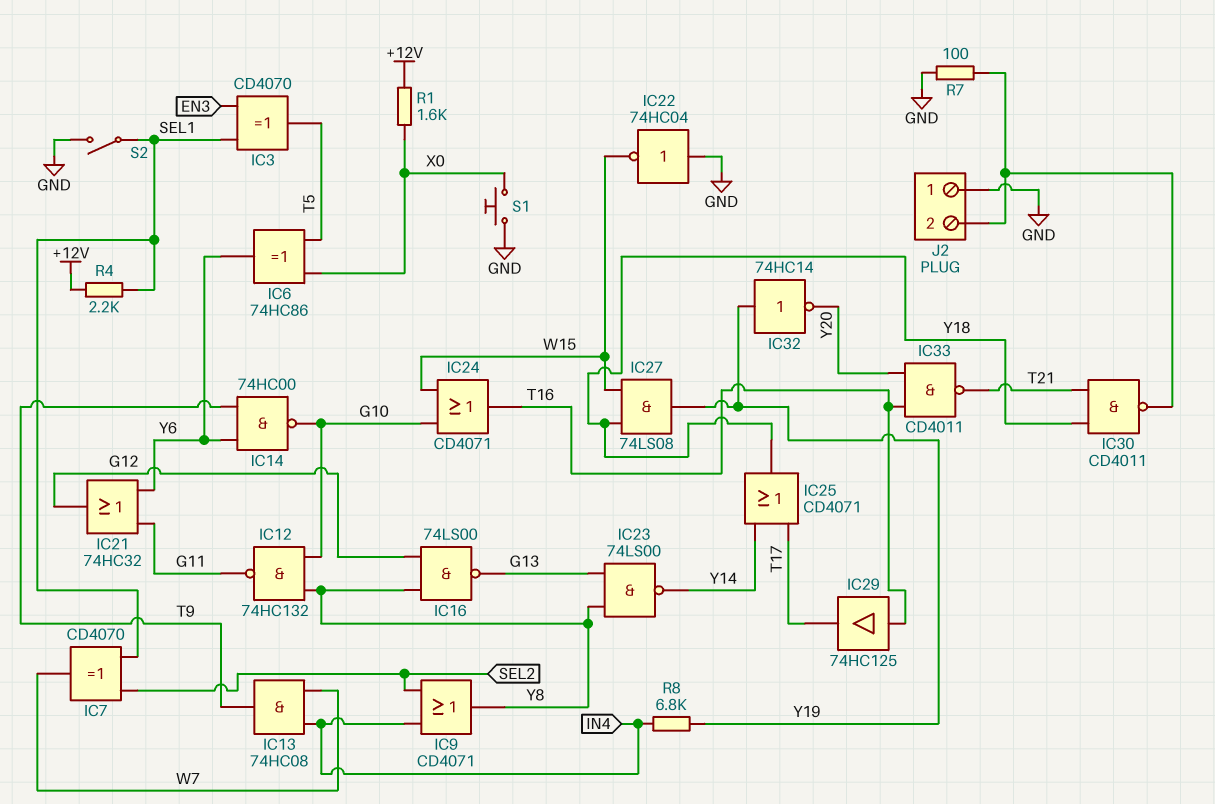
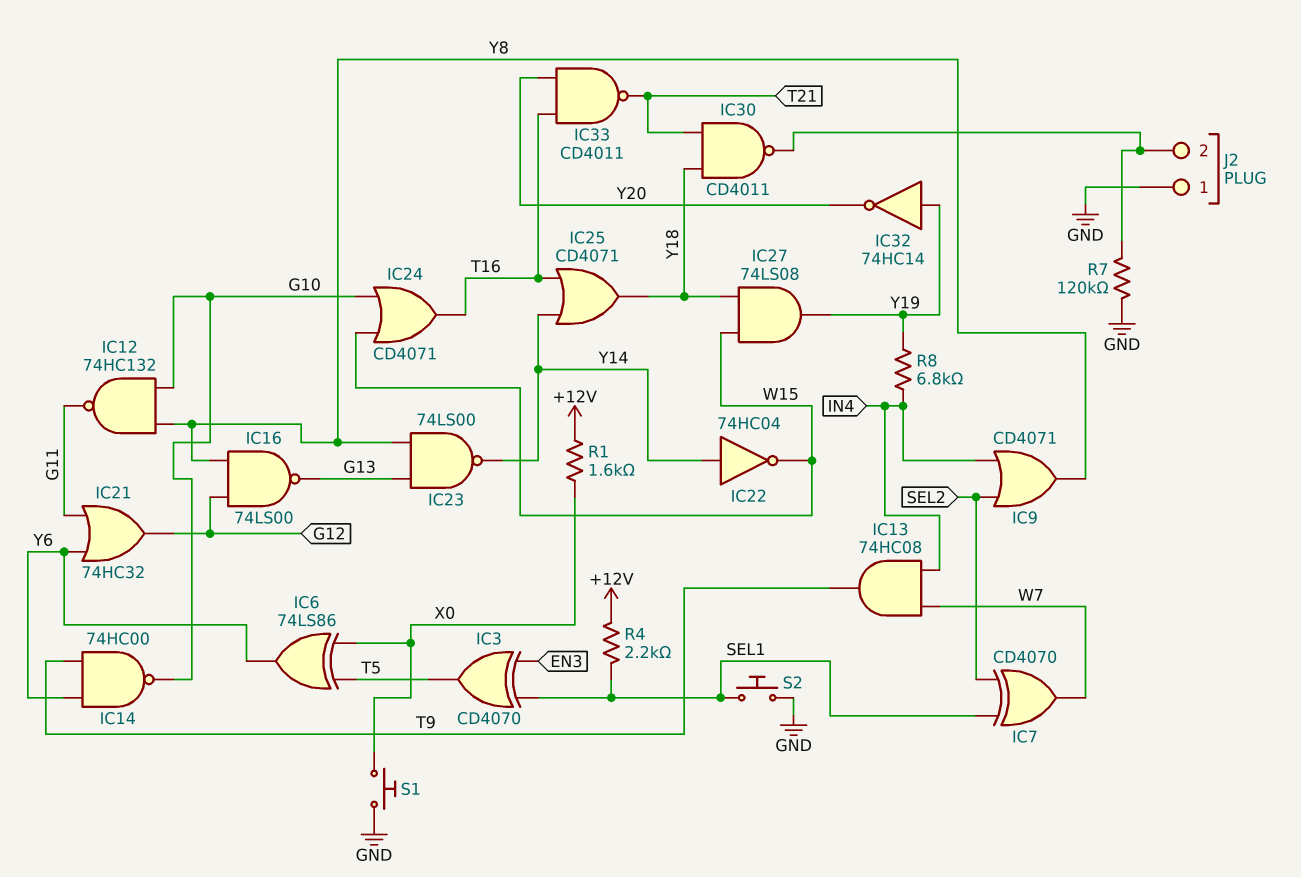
IC6: XOR 74HC86 (in T5, in X0, out Y6) -> XOR 74LS86 (in T5, in X0, out Y6)
IC22: NOT 74HC04 (in GND, out W15) -> NOT 74HC04 (in Y14, out W15)
IC25: OR CD4071 (in T17, in Y14, out Y18) -> OR CD4071 (in T16, in Y14, out Y18)
IC29: buffer 74HC125 (in T16, out T17) -> none
R7: 100 (GND, J2/2) -> 120k (GND, J2/2)
S2: switch (GND, SEL1) -> button (GND, SEL1)

